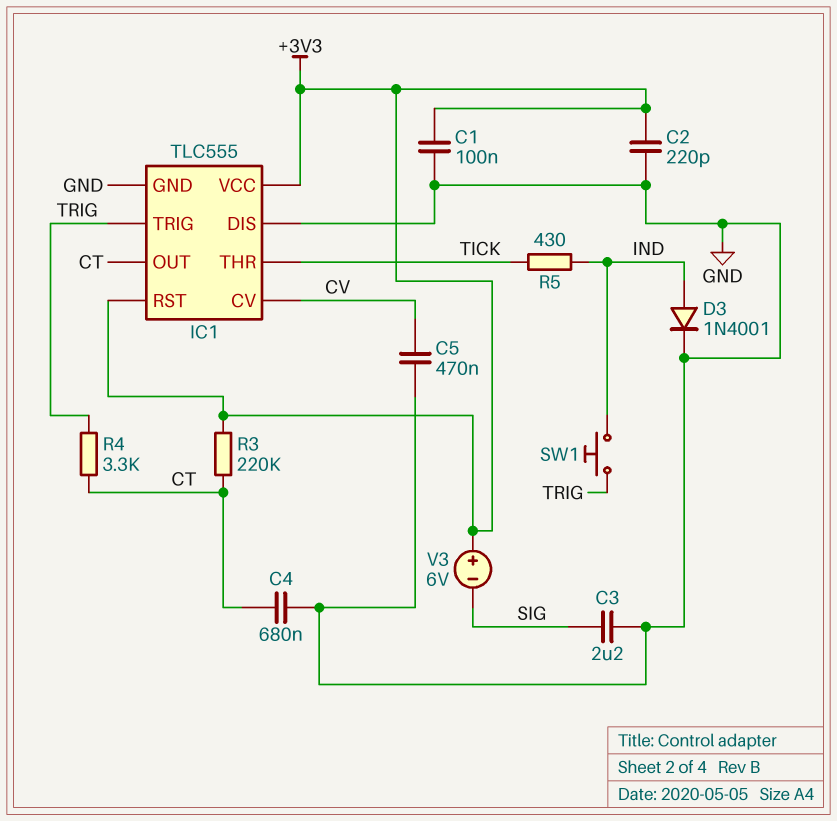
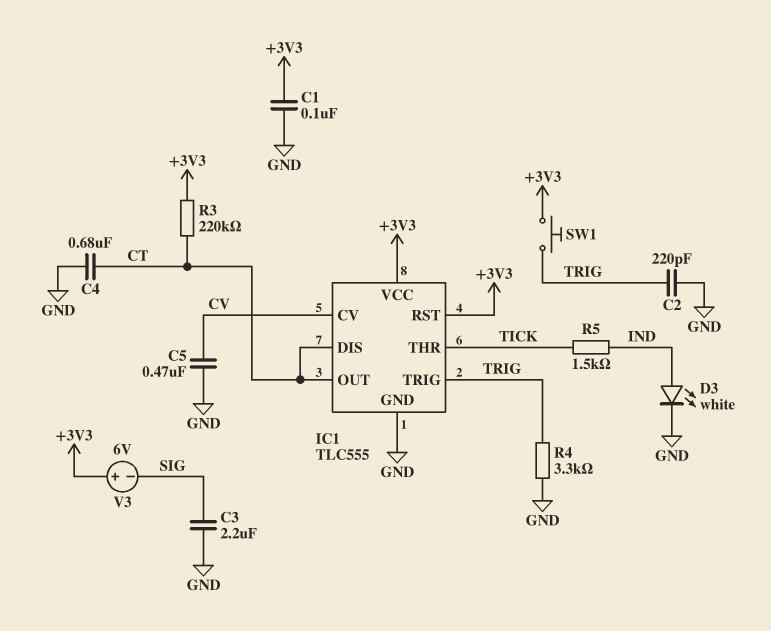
C2: 220pF (+3V3, GND) -> 220pF (GND, TRIG)
D3: diode 1N4001 (A IND, K GND) -> LED white (A IND, K GND)
IC1 pin DIS: GND -> CT
R4: 3.3k (CT, TRIG) -> 3.3k (GND, TRIG)
R5: 430 (IND, TICK) -> 1.5k (IND, TICK)
SW1: button (IND, TRIG) -> button (+3V3, TRIG)

